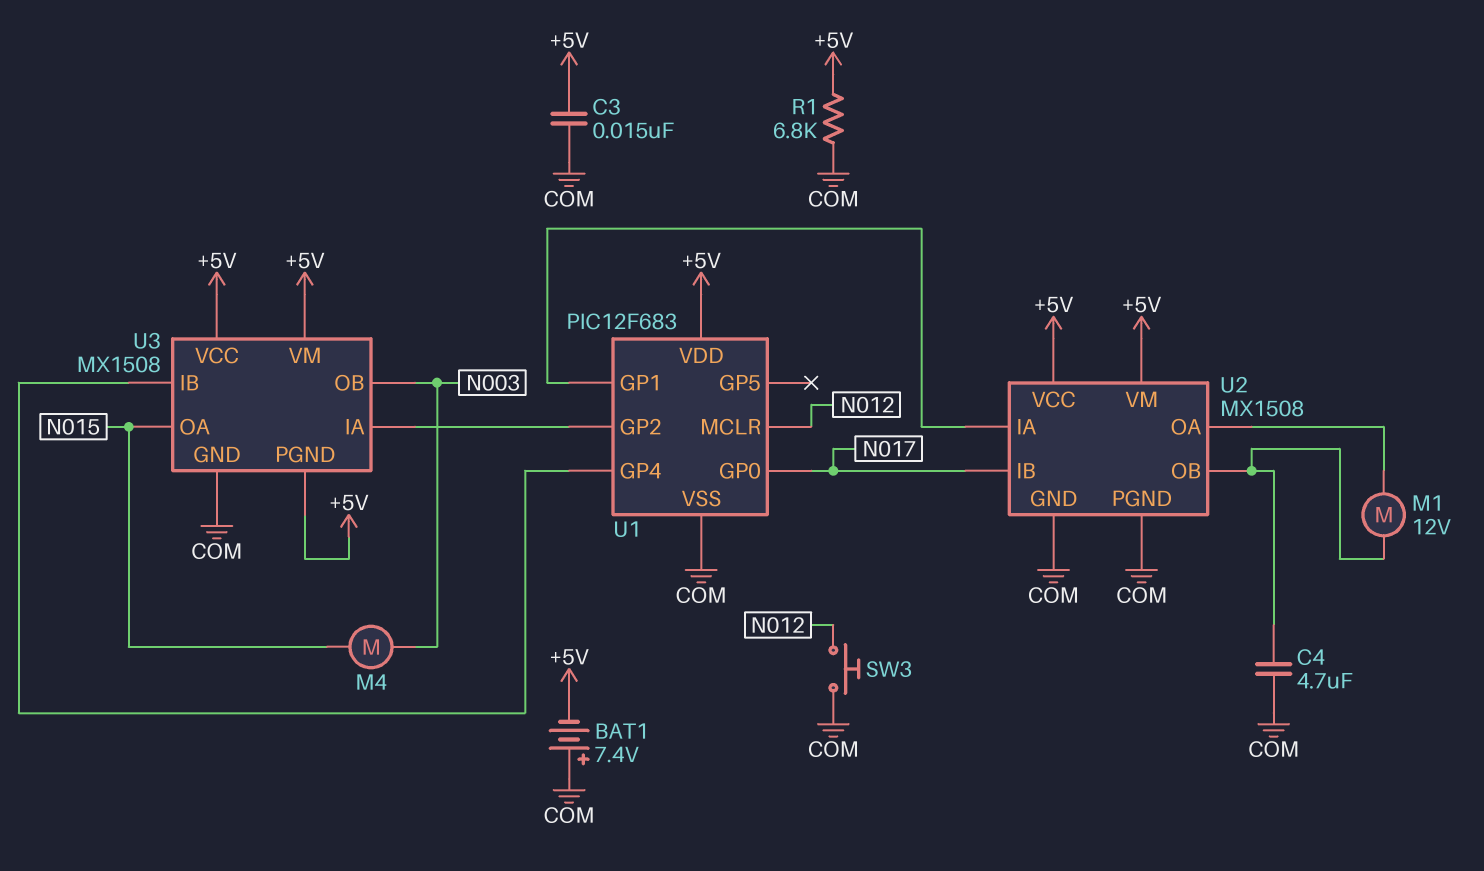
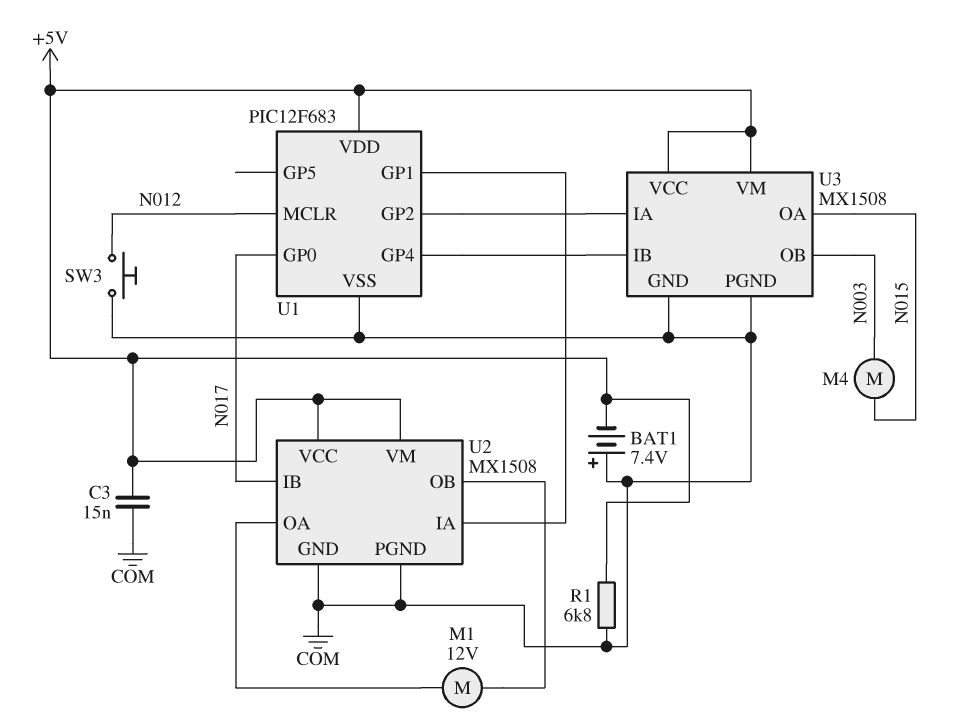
C4: 4.7uF (COM, U2/OB) -> none
U3 pin PGND: +5V -> COM

